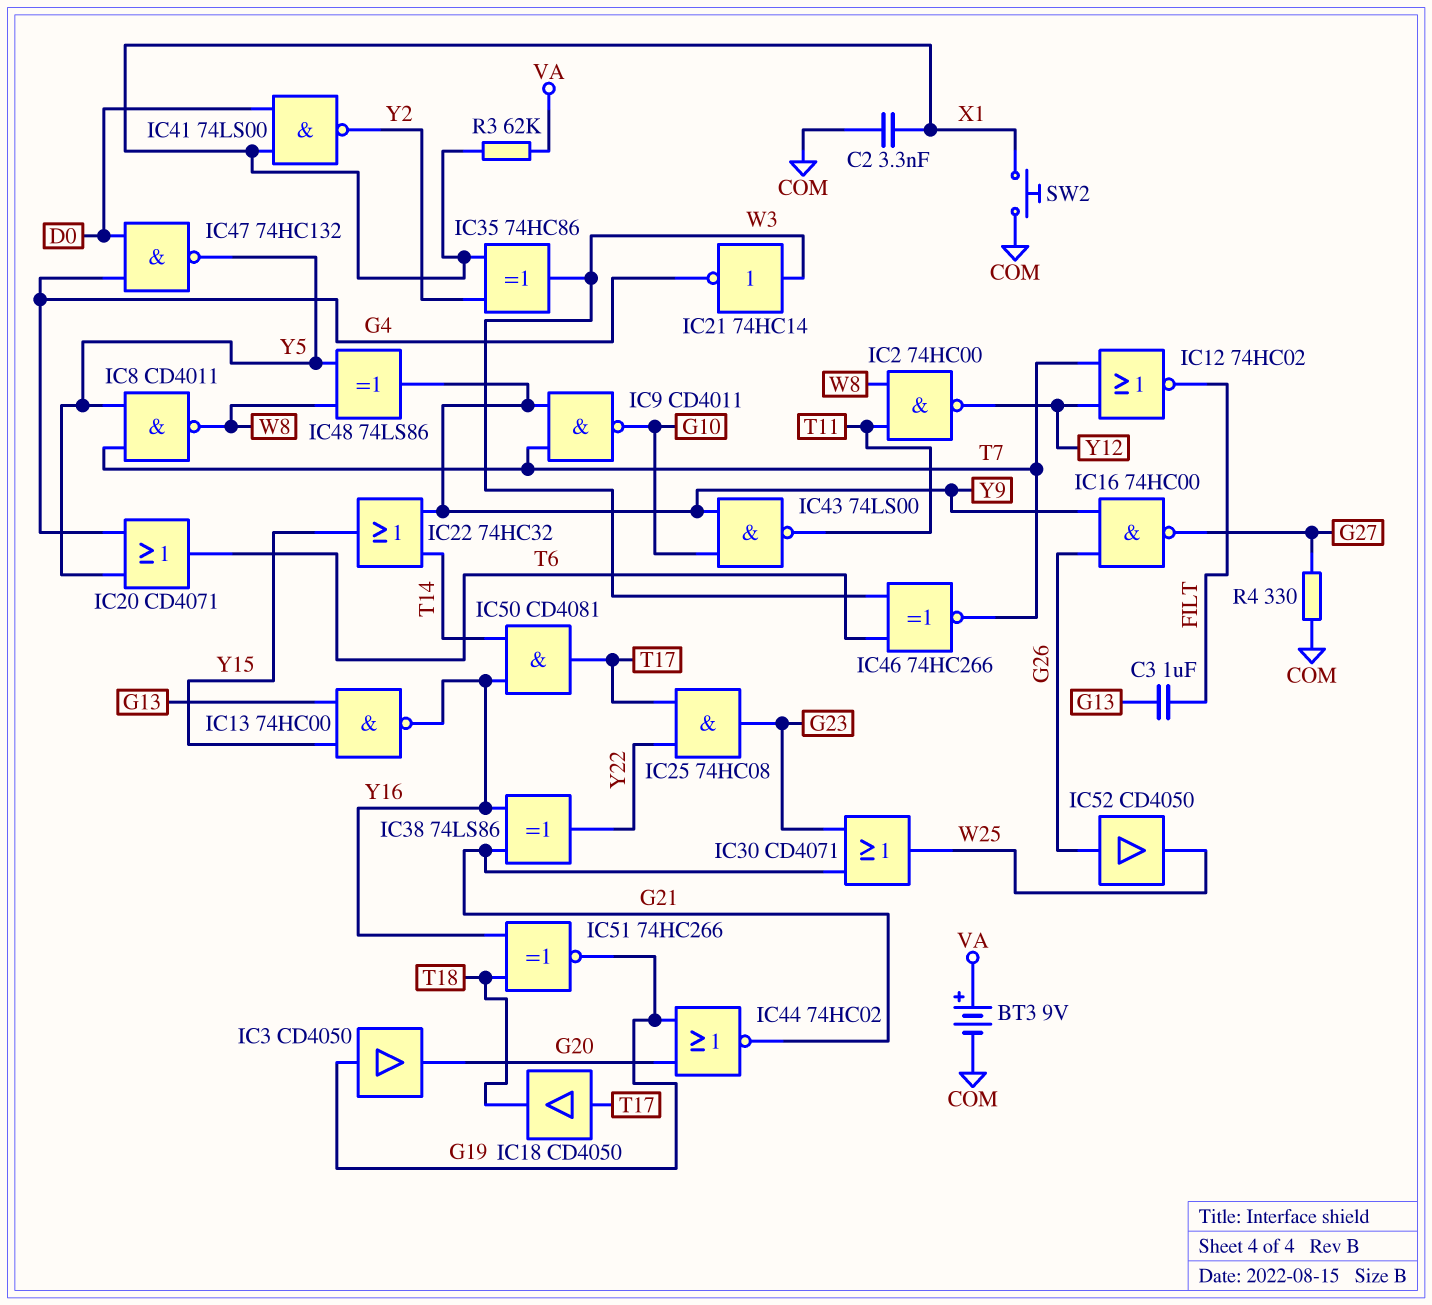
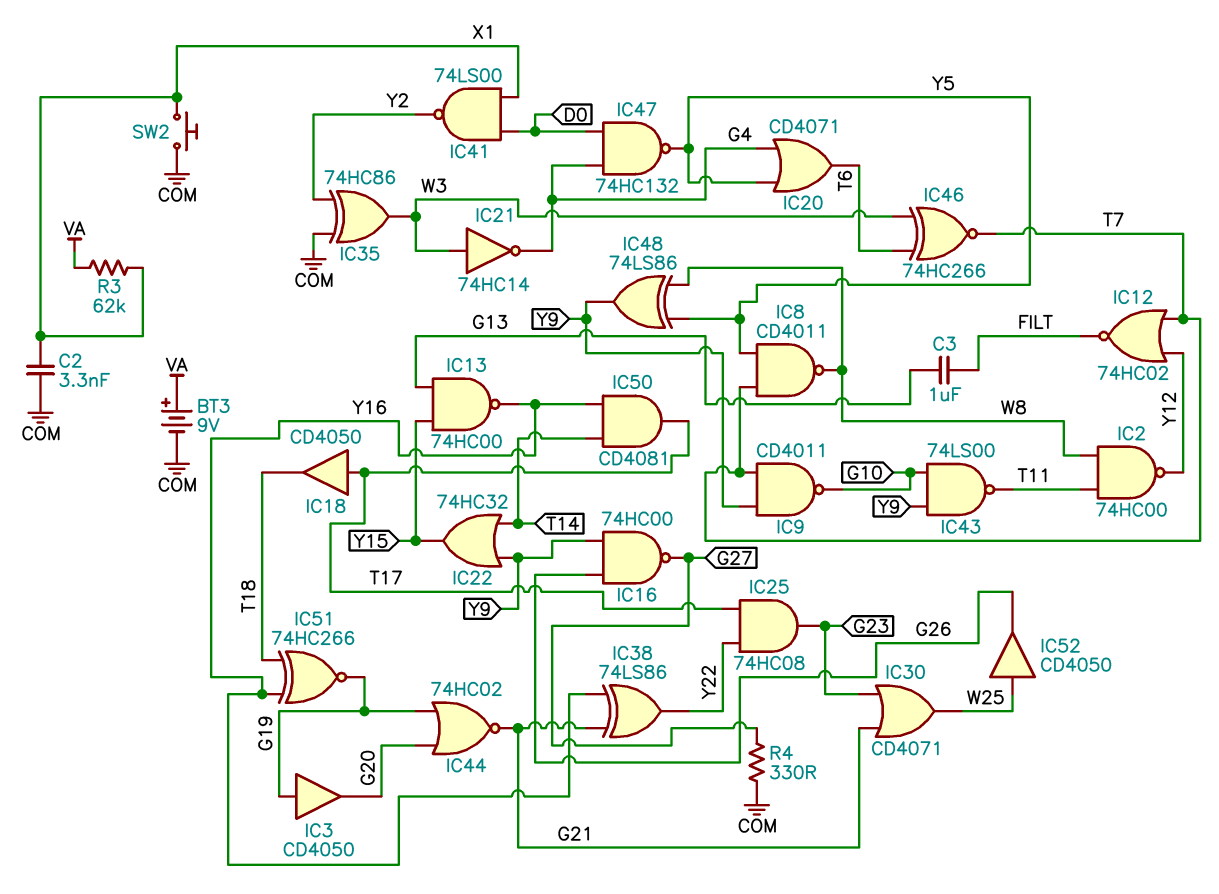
IC35: XOR 74HC86 (in X1, in Y2, out W3) -> XOR 74HC86 (in COM, in Y2, out W3)
IC52: buffer CD4050 (in G26, out W25) -> buffer CD4050 (in W25, out G26)

